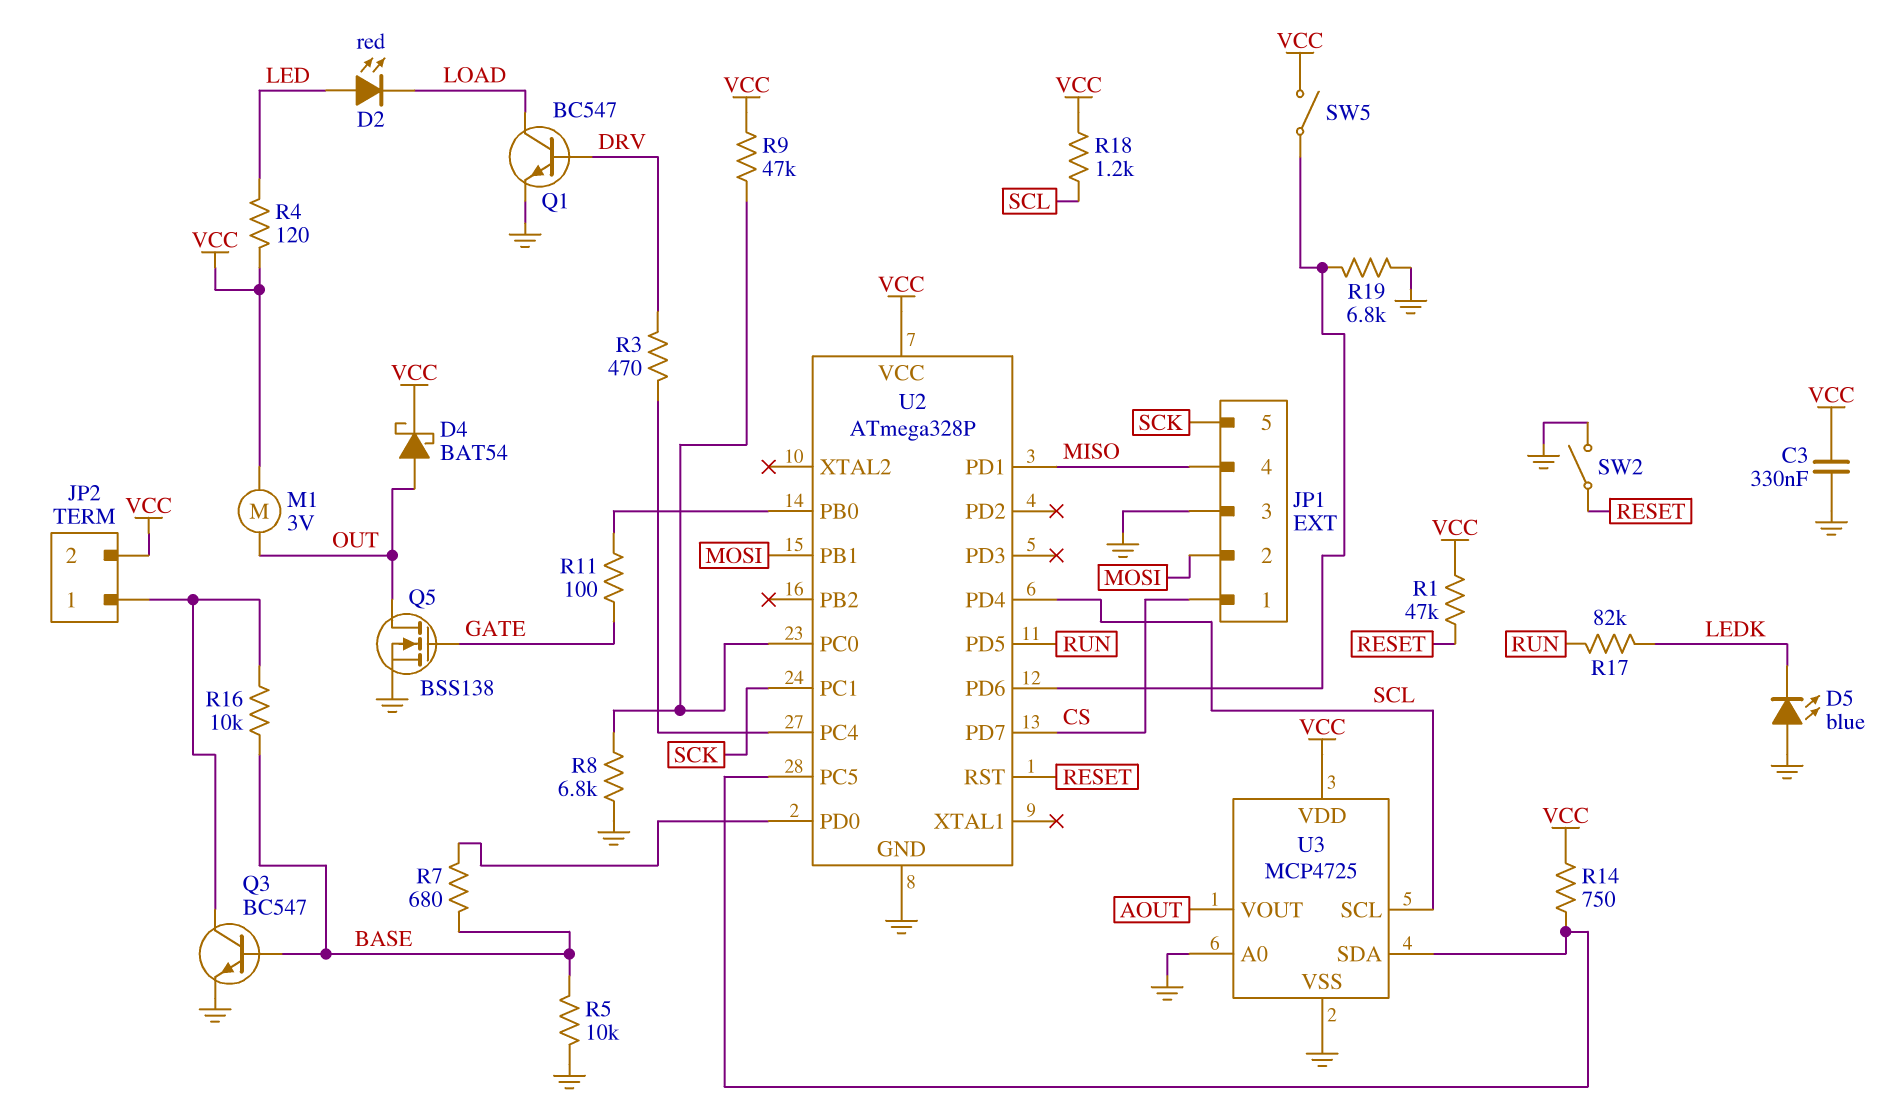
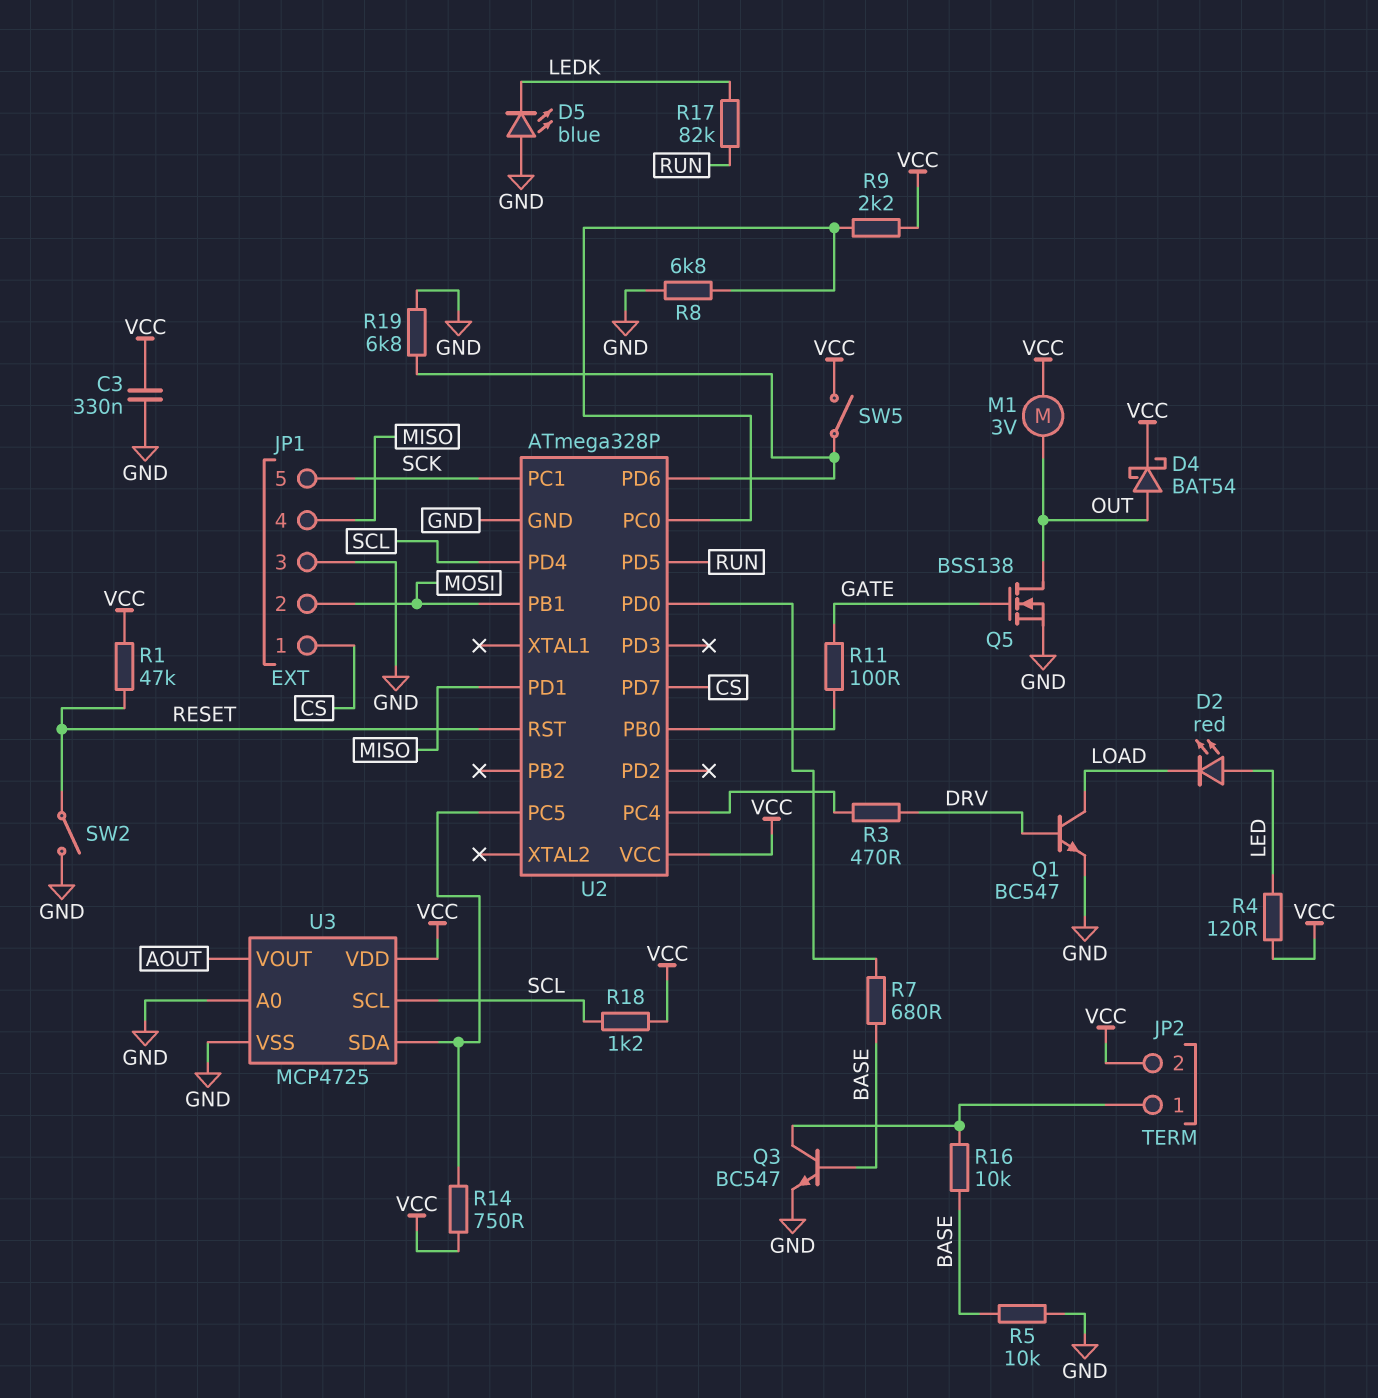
R9: 47k (U2/PC0, VCC) -> 2.2k (U2/PC0, VCC)

